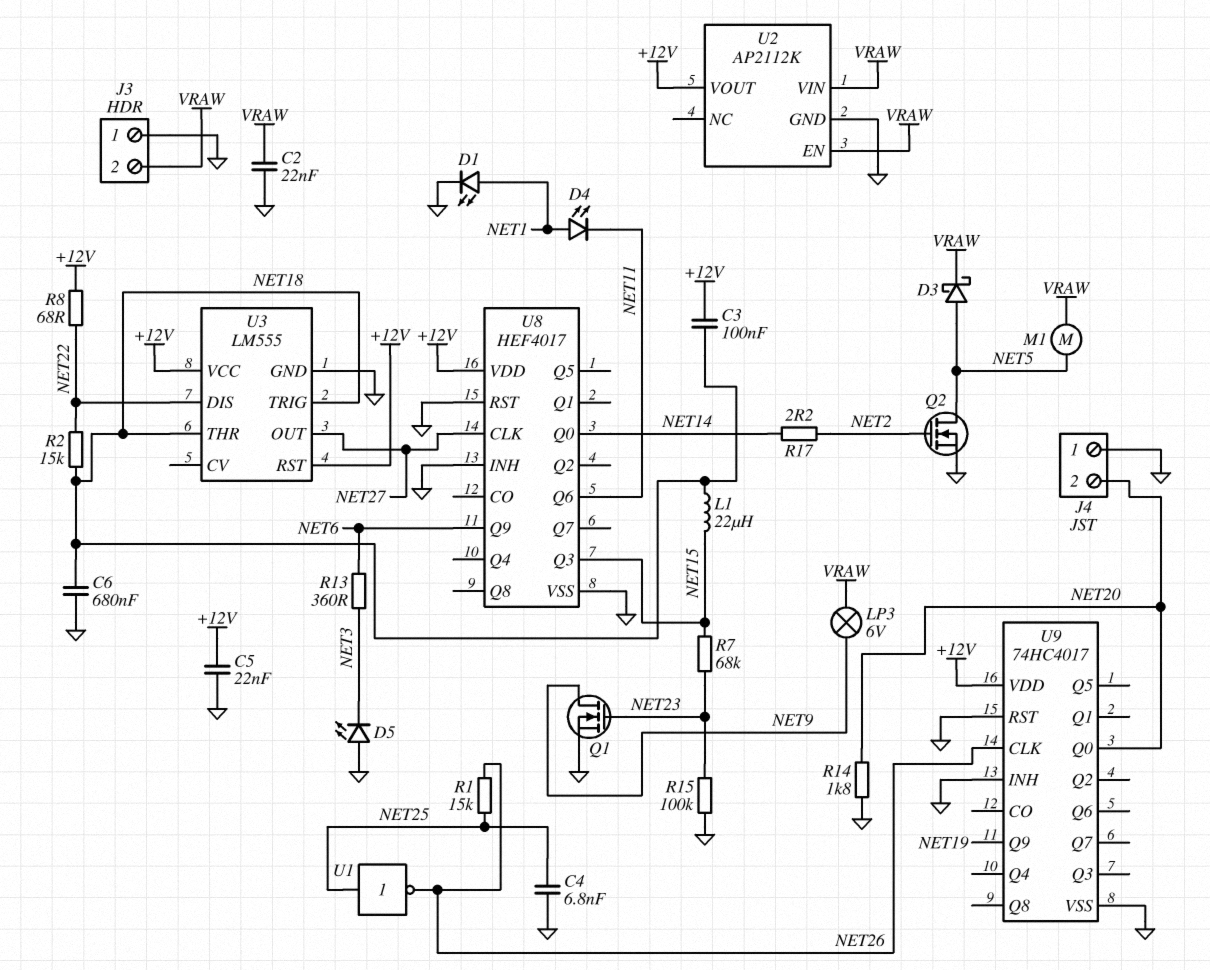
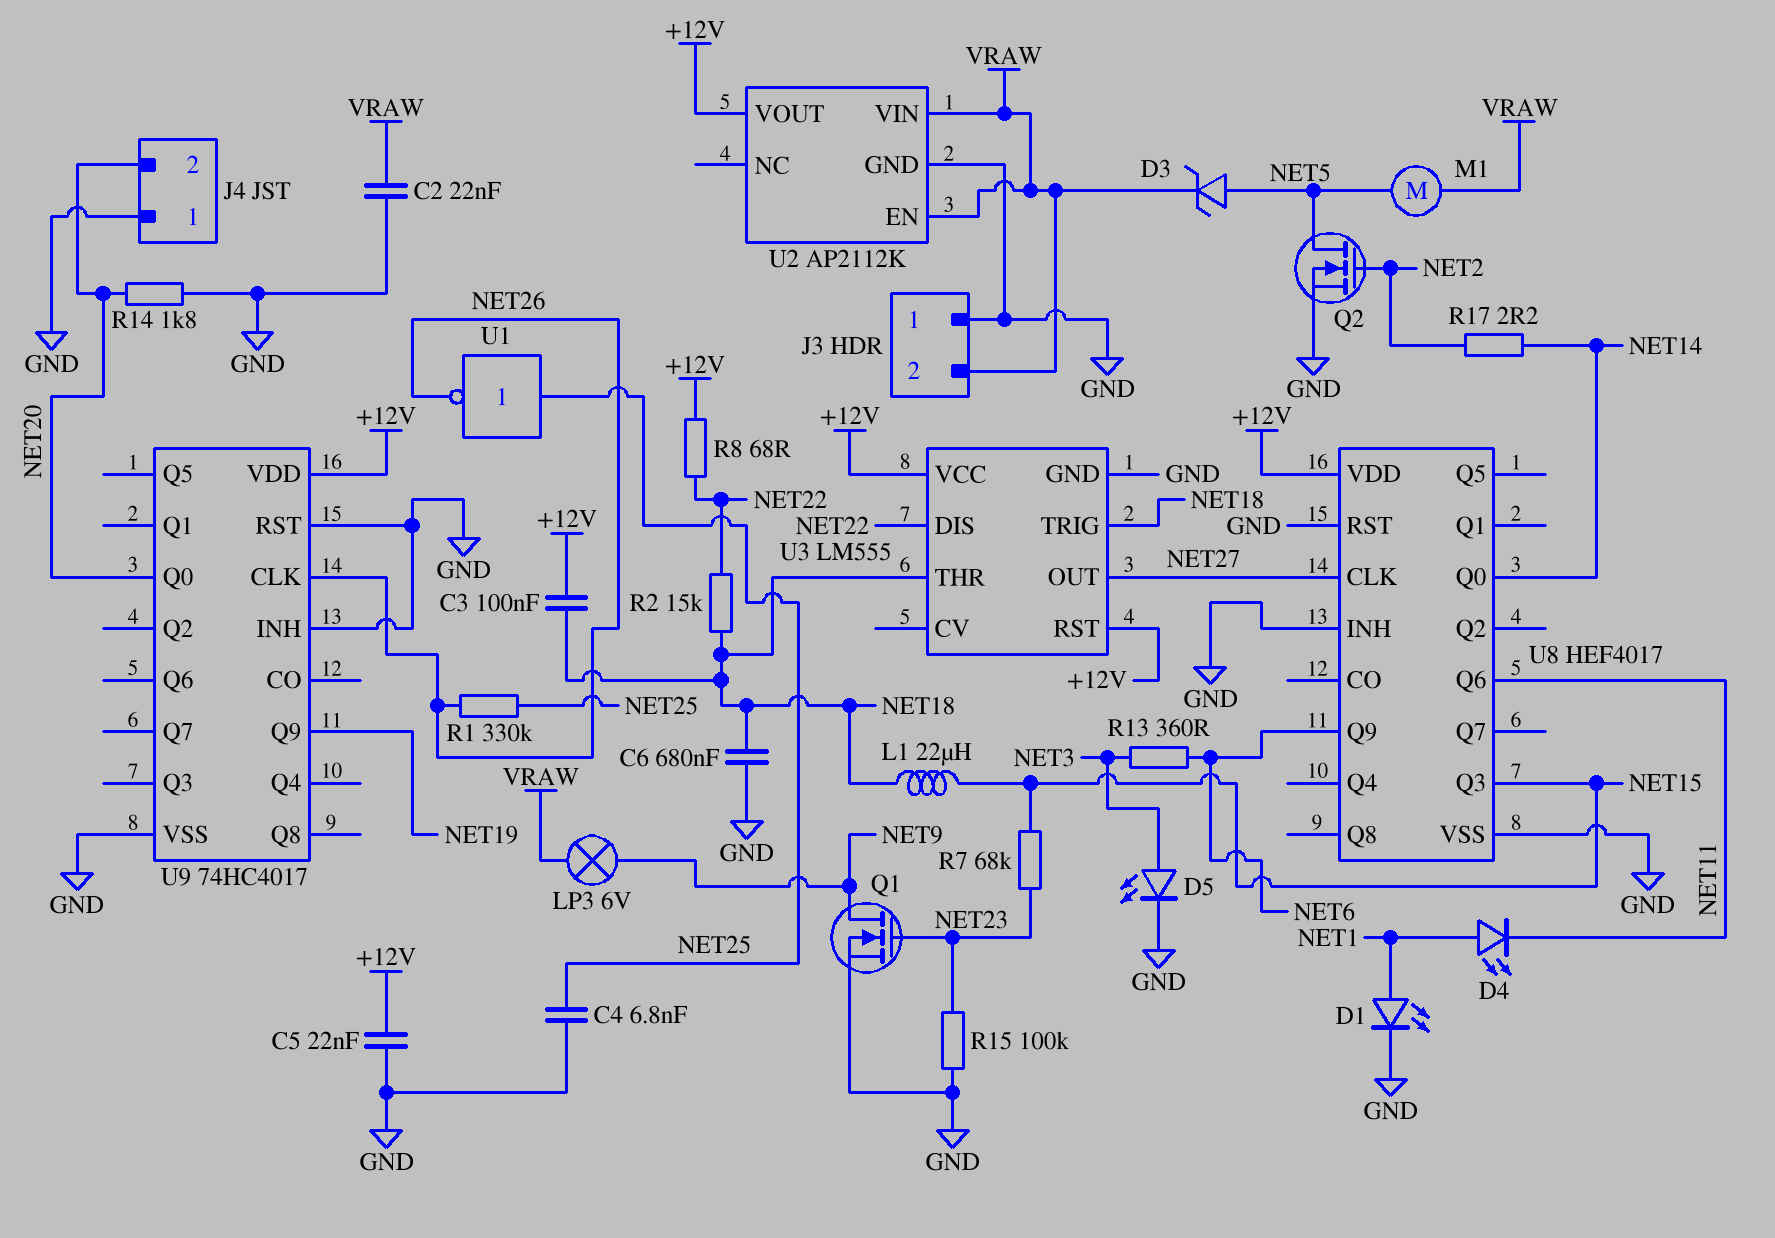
D3: schottky (A NET5, K VRAW) -> zener (A NET5, K VRAW)
D5: LED (A GND, K NET3) -> LED (A NET3, K GND)
R1: 15k (NET25, NET26) -> 330k (NET25, NET26)

